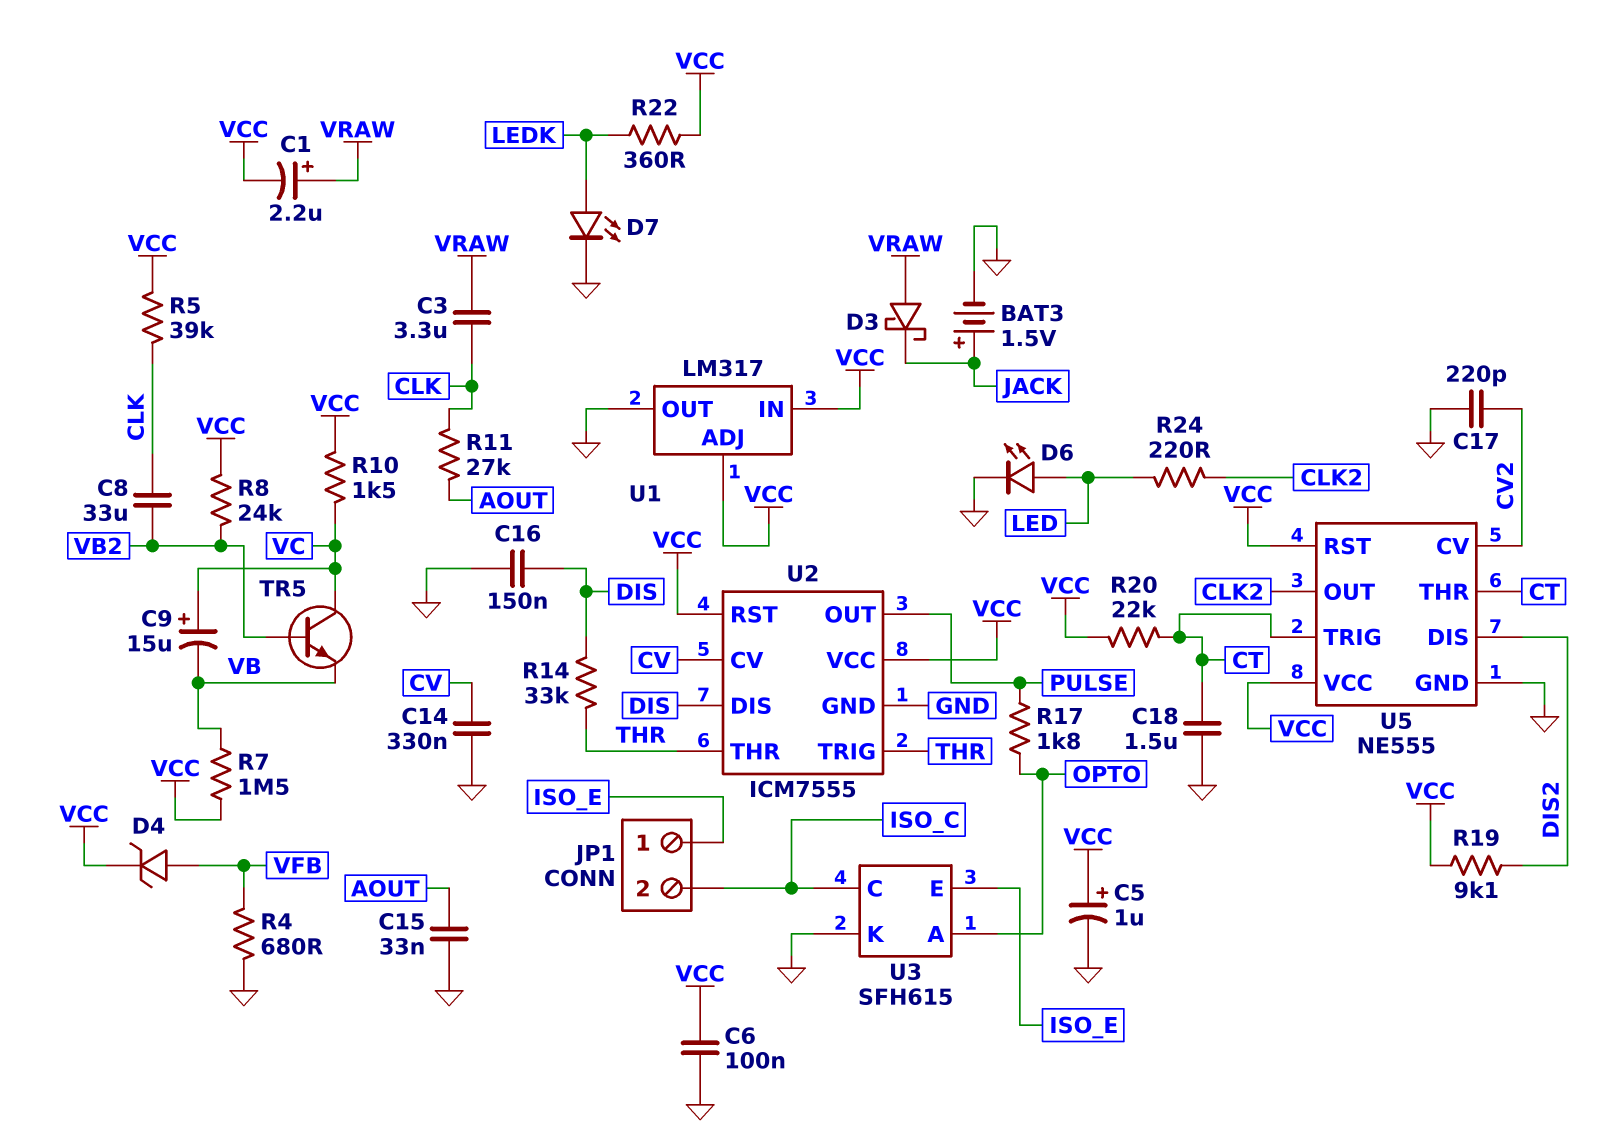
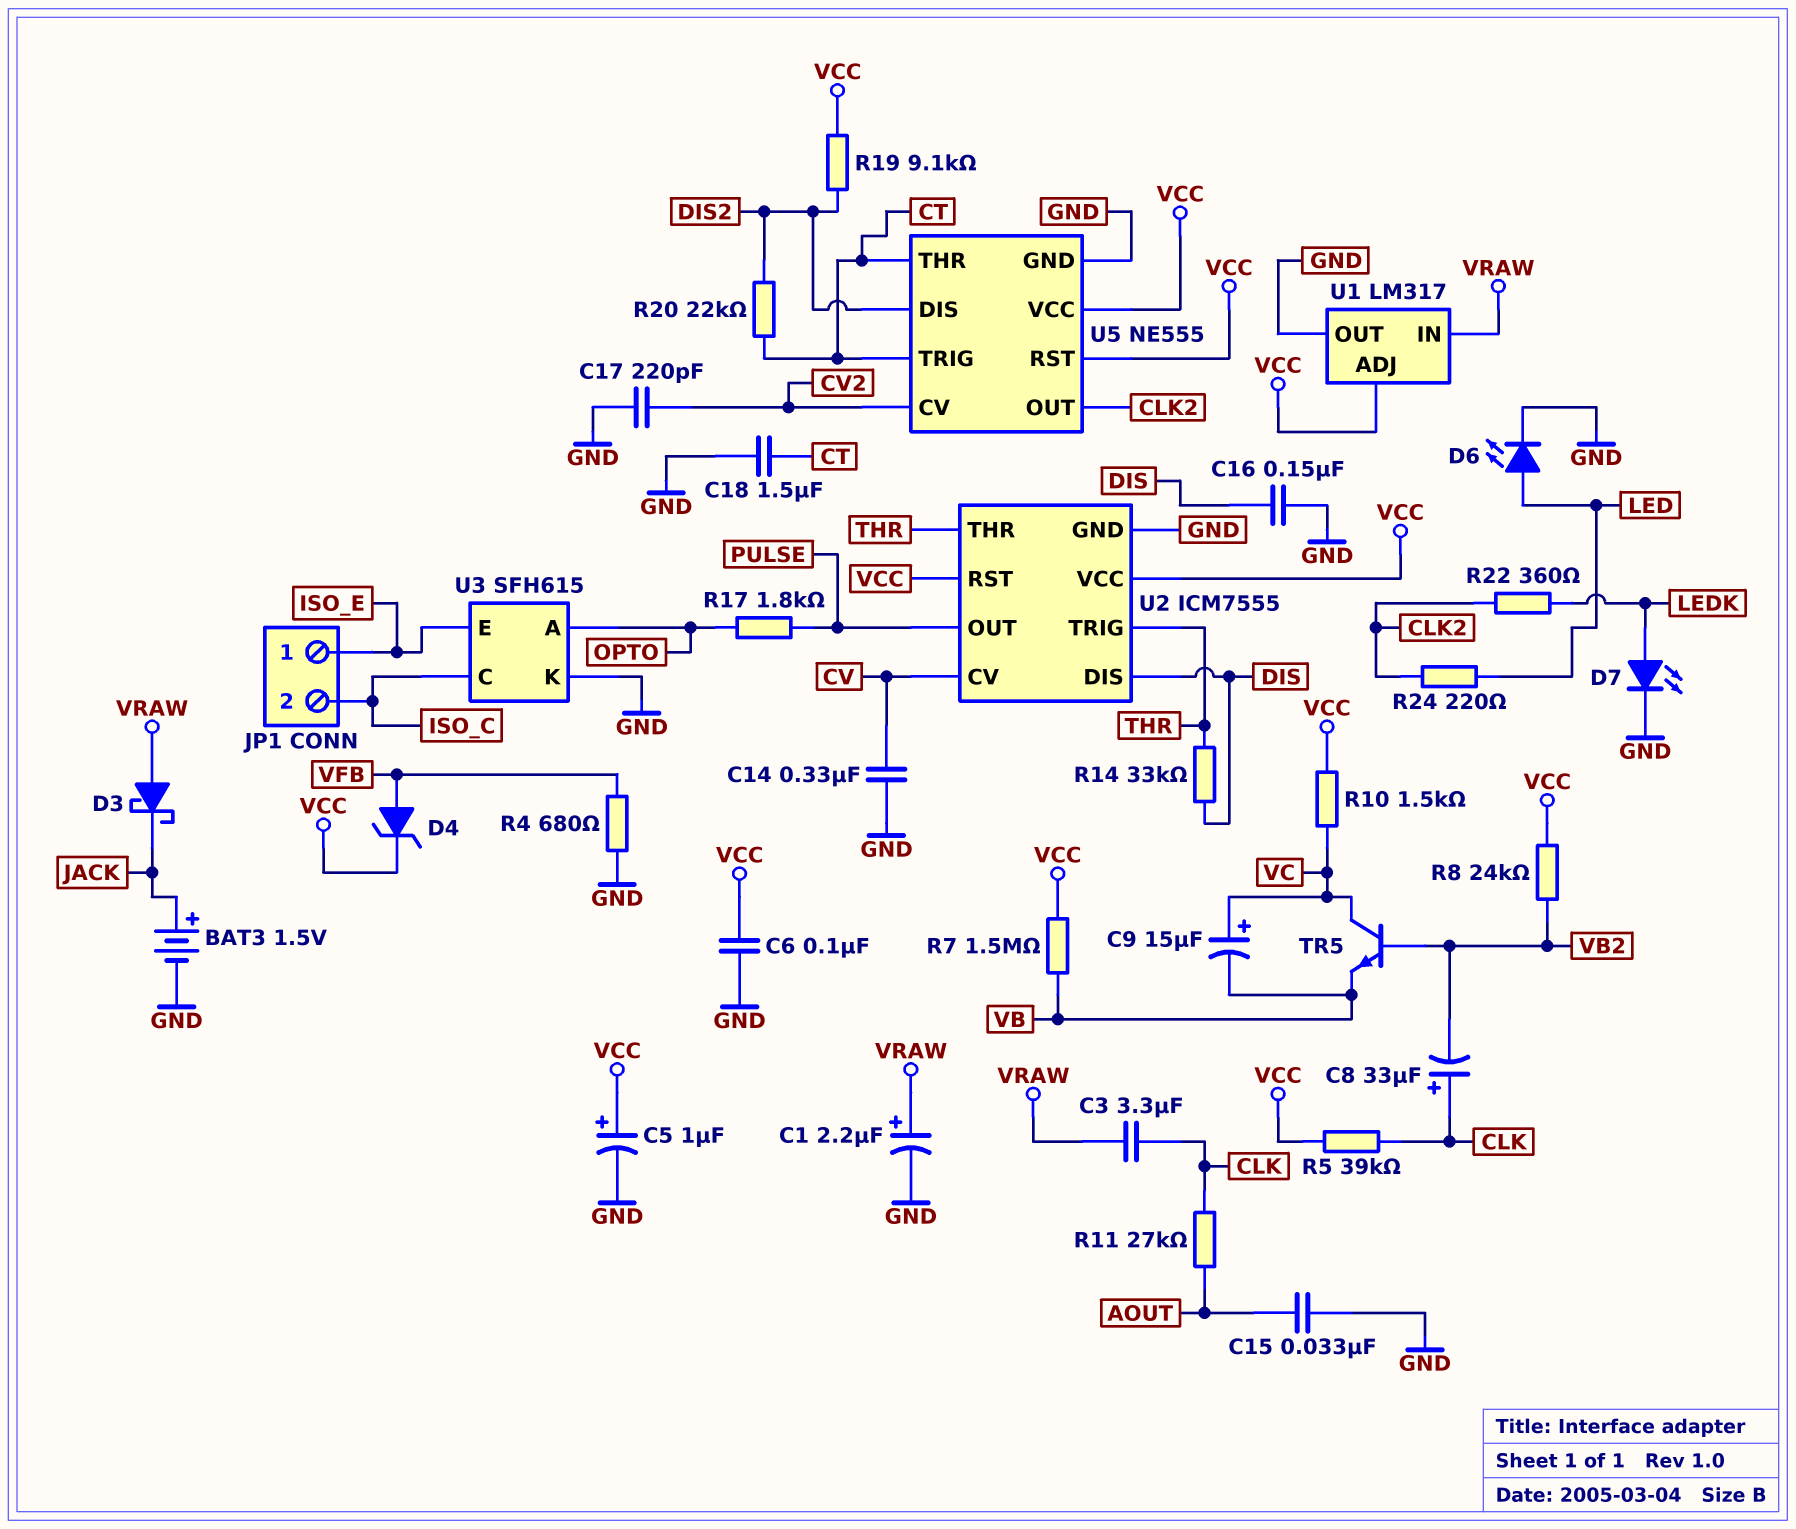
C1: 2.2uF (plus VRAW, minus VCC) -> 2.2uF (plus VRAW, minus GND)
C8: 33uF (CLK, VB2) -> 33uF (plus CLK, minus VB2)
R20: 22k (CT, VCC) -> 22k (CT, DIS2)
R22: 360 (LEDK, VCC) -> 360 (CLK2, LEDK)
U1 pin IN: VCC -> VRAW

